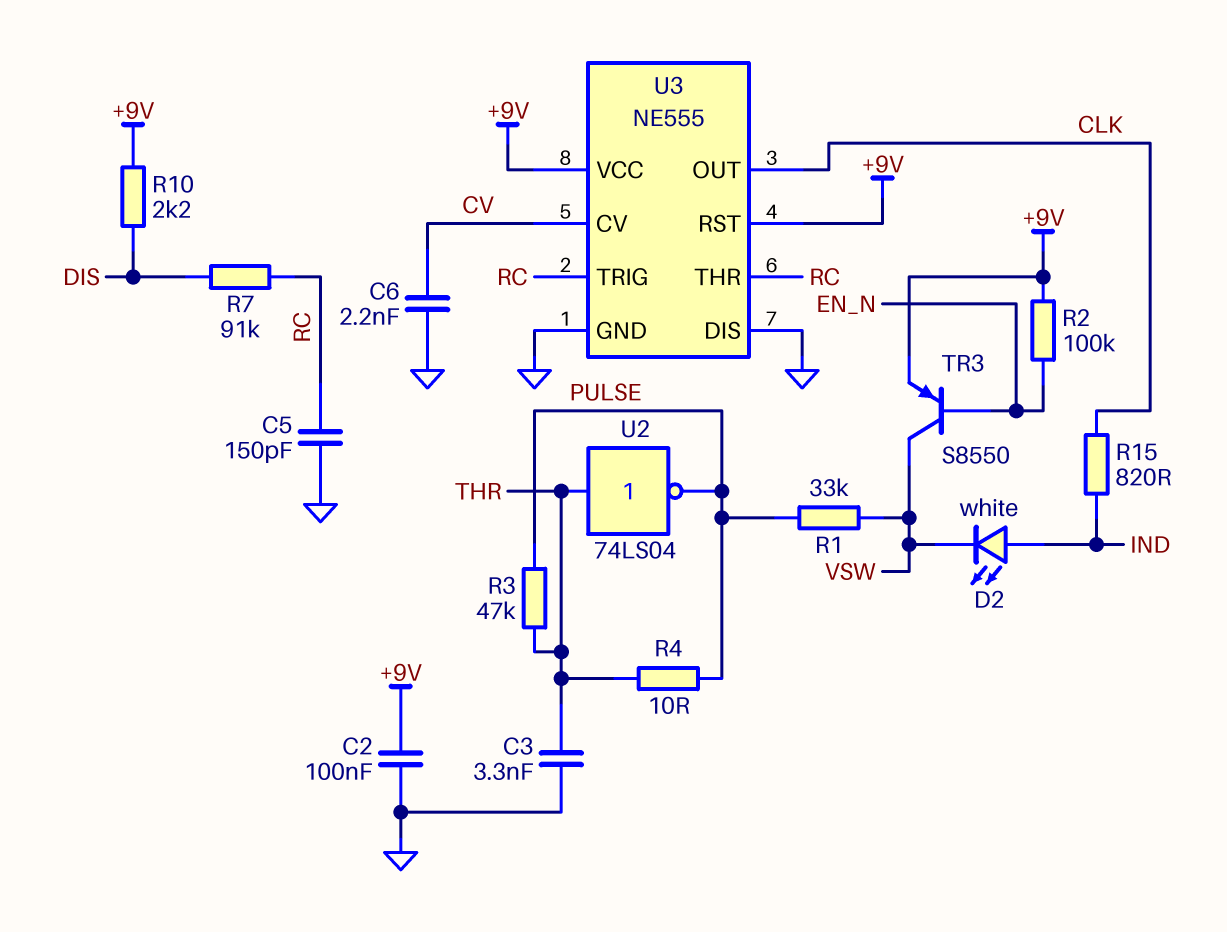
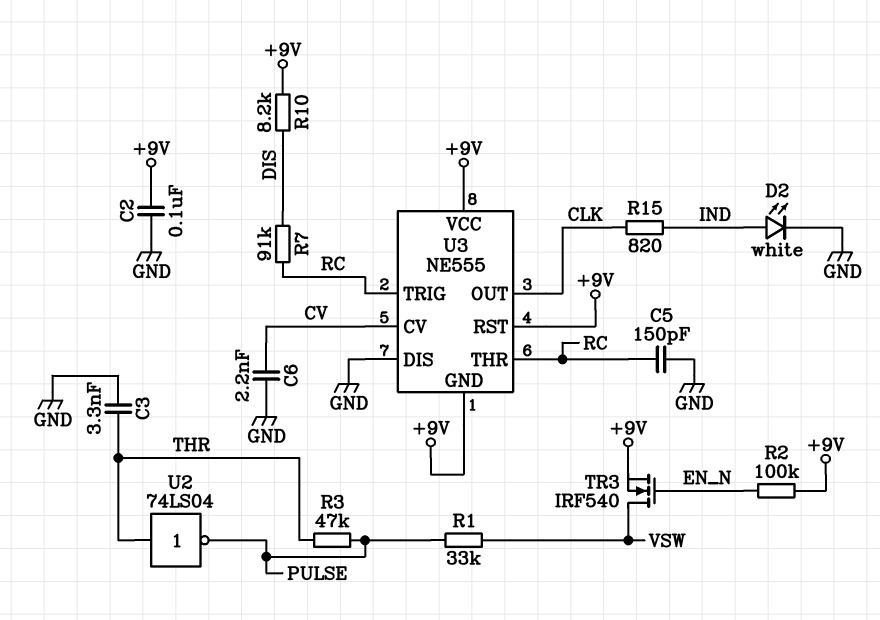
D2: LED white (A IND, K VSW) -> LED white (A IND, K GND)
R4: 10 (PULSE, THR) -> none
R10: 2.2k (+9V, DIS) -> 8.2k (+9V, DIS)
TR3: PNP S8550 (B EN_N, C VSW, E +9V) -> NMOS IRF540 (G EN_N, D VSW, S +9V)
U3 pin GND: GND -> +9V

